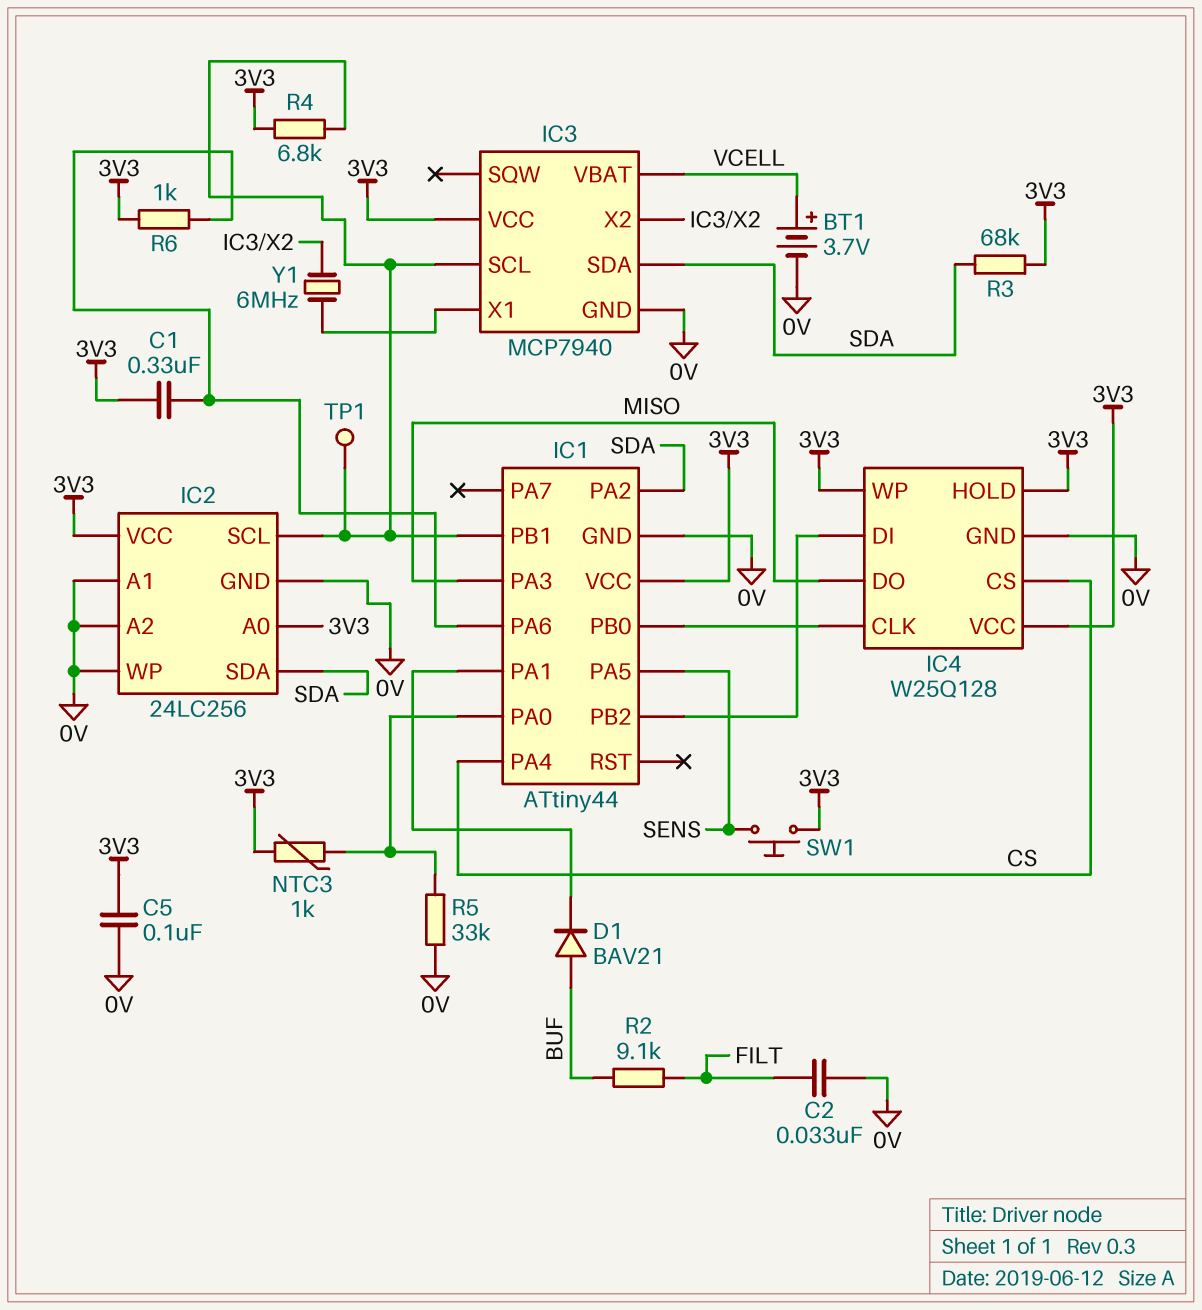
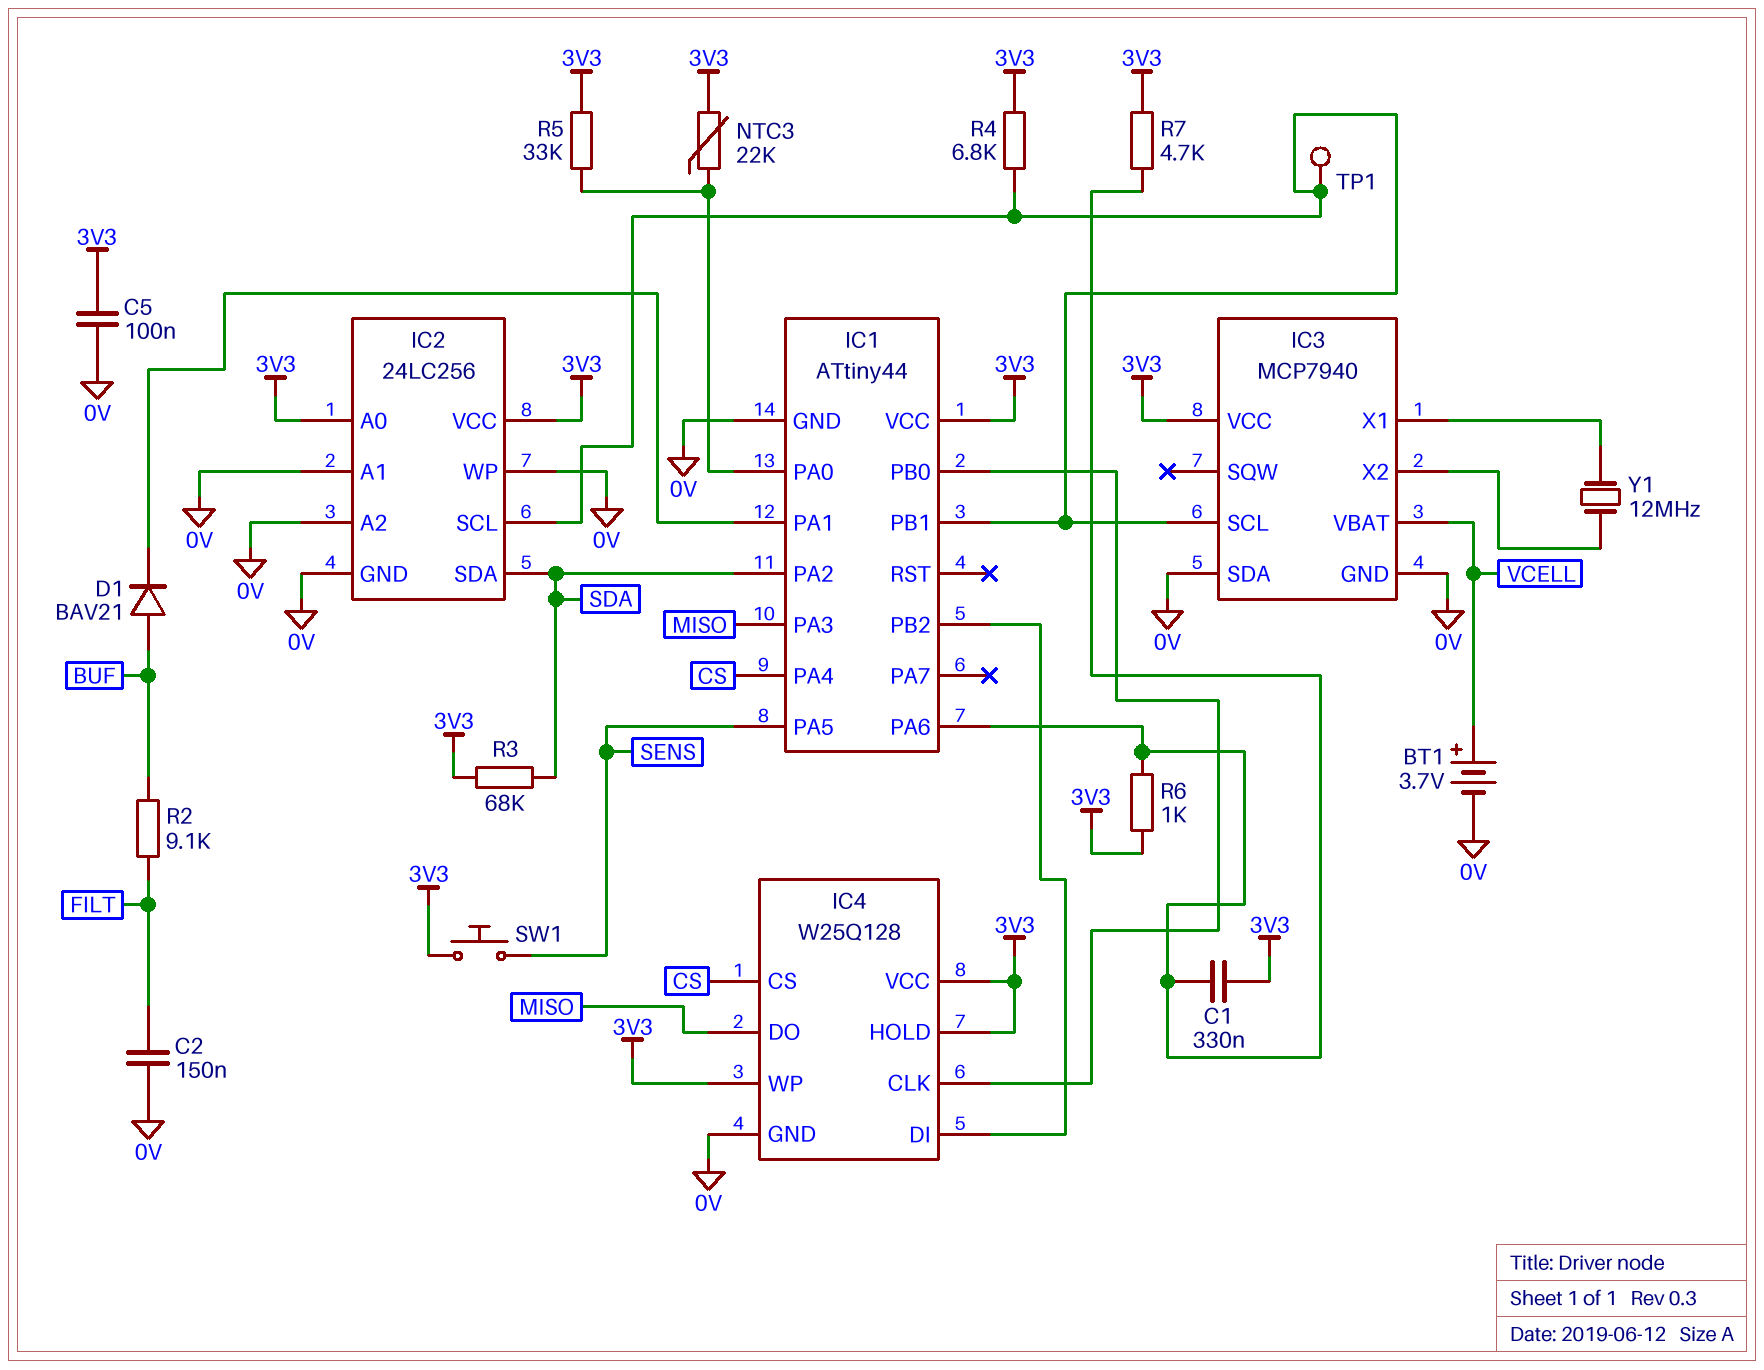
C2: 33nF (0V, FILT) -> 150nF (0V, FILT)
IC3 pin SDA: SDA -> 0V
NTC3: 1k (3V3, IC1/PA0) -> 22k (3V3, IC1/PA0)
R5: 33k (0V, IC1/PA0) -> 33k (3V3, IC1/PA0)
R7: none -> 4.7k (3V3, IC1/PA6)
Y1: 6MHz (IC3/X1, IC3/X2) -> 12MHz (IC3/X1, IC3/X2)

